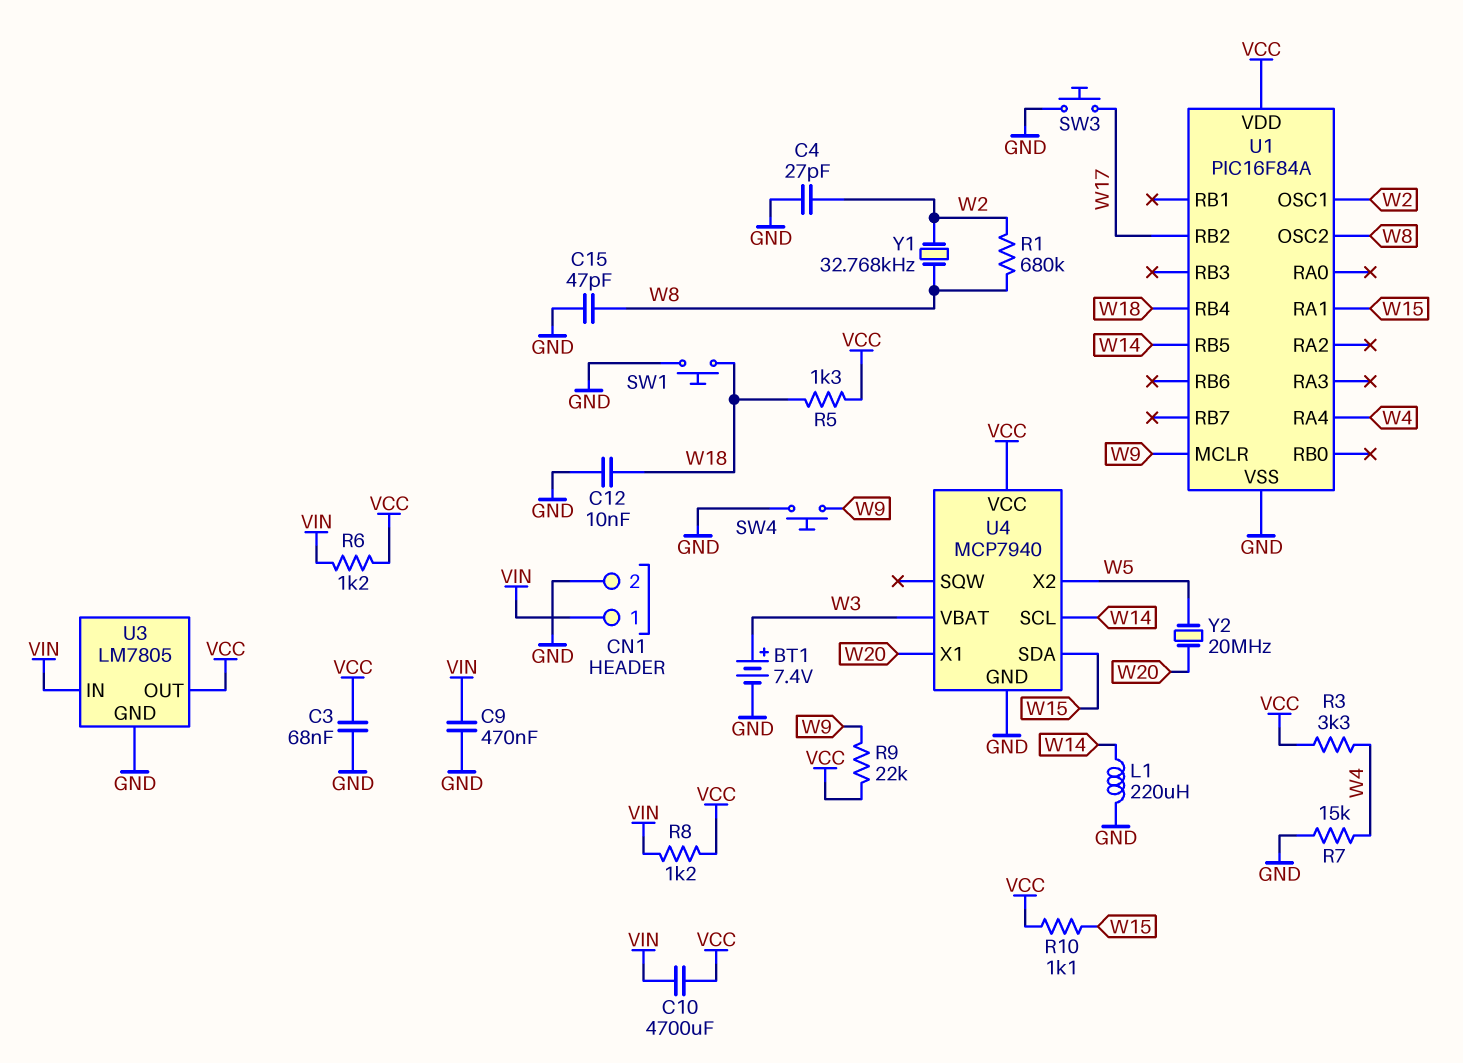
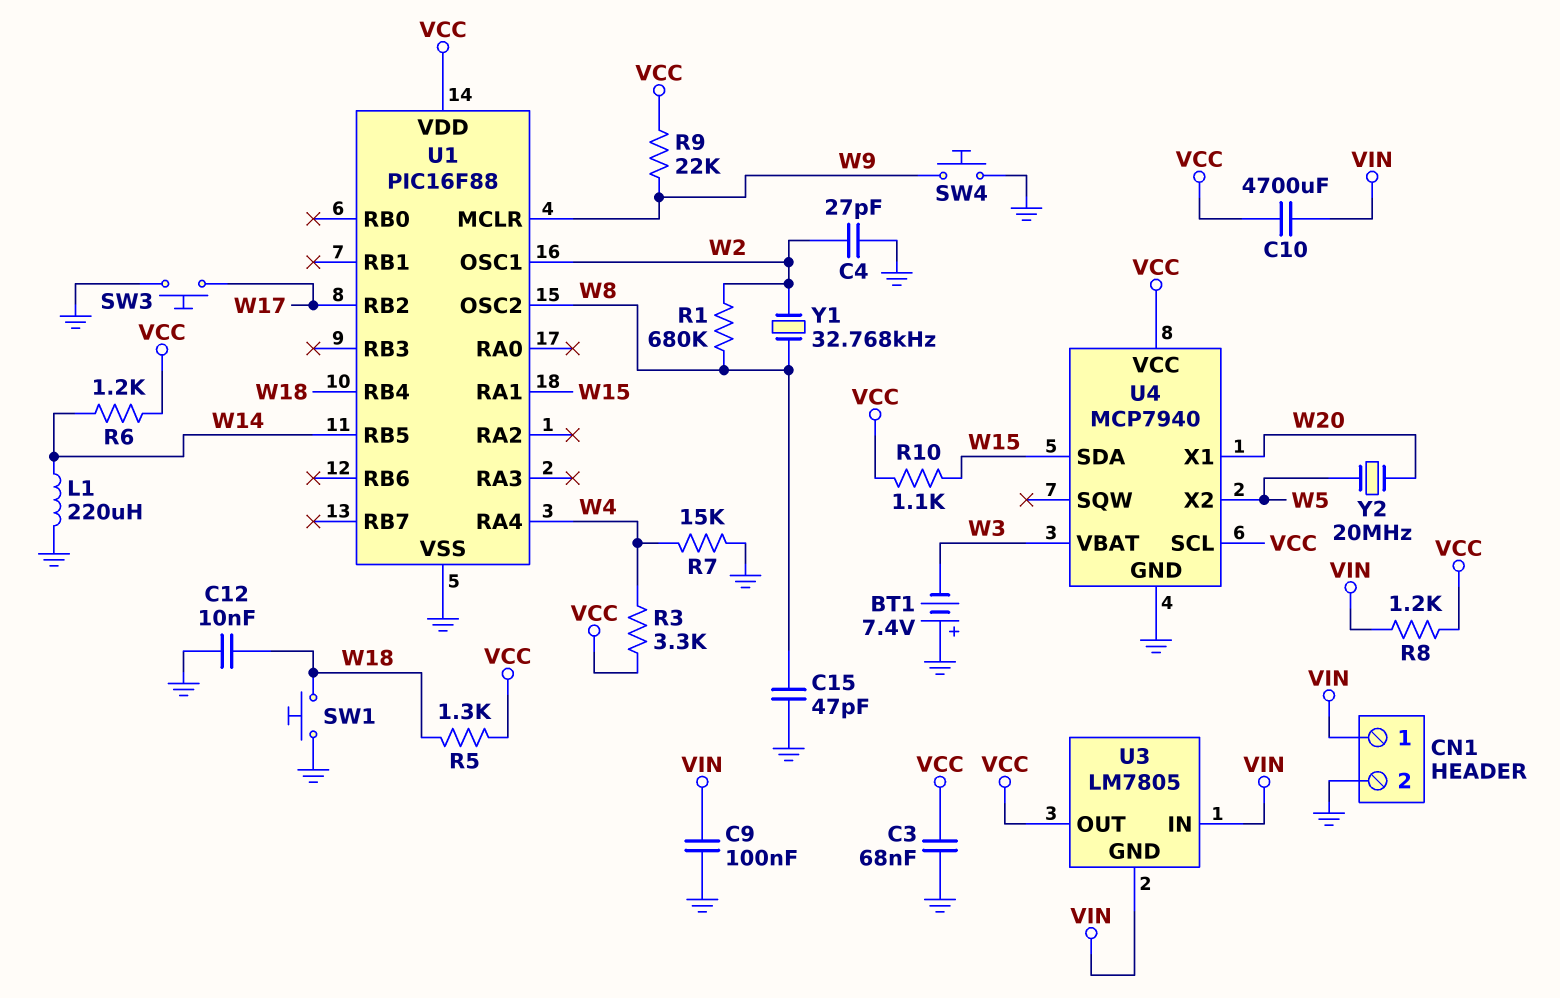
BT1: 7.4V (plus W3, minus GND) -> 7.4V (plus GND, minus W3)
C9: 470nF (GND, VIN) -> 100nF (GND, VIN)
R6: 1.2k (VCC, VIN) -> 1.2k (VCC, W14)
U1: PIC16F84A -> PIC16F88
U3 pin GND: GND -> VIN
U4 pin SCL: W14 -> VCC

